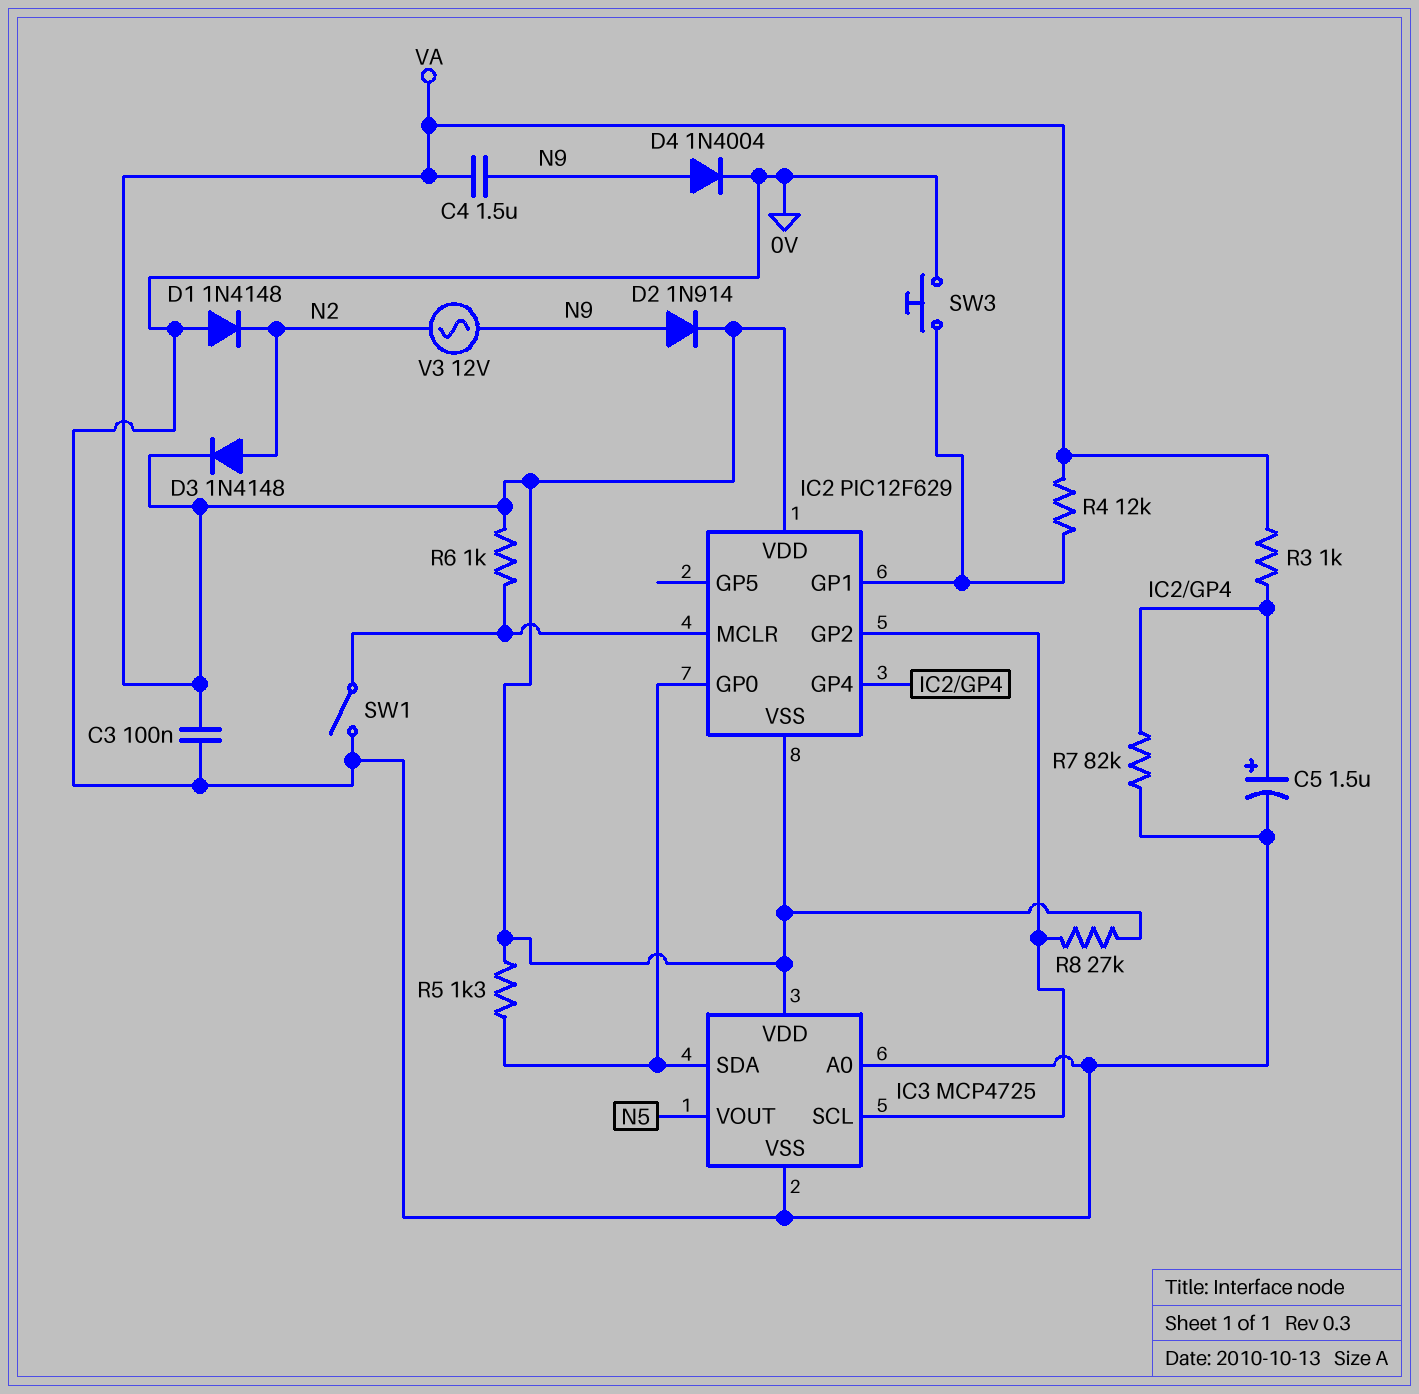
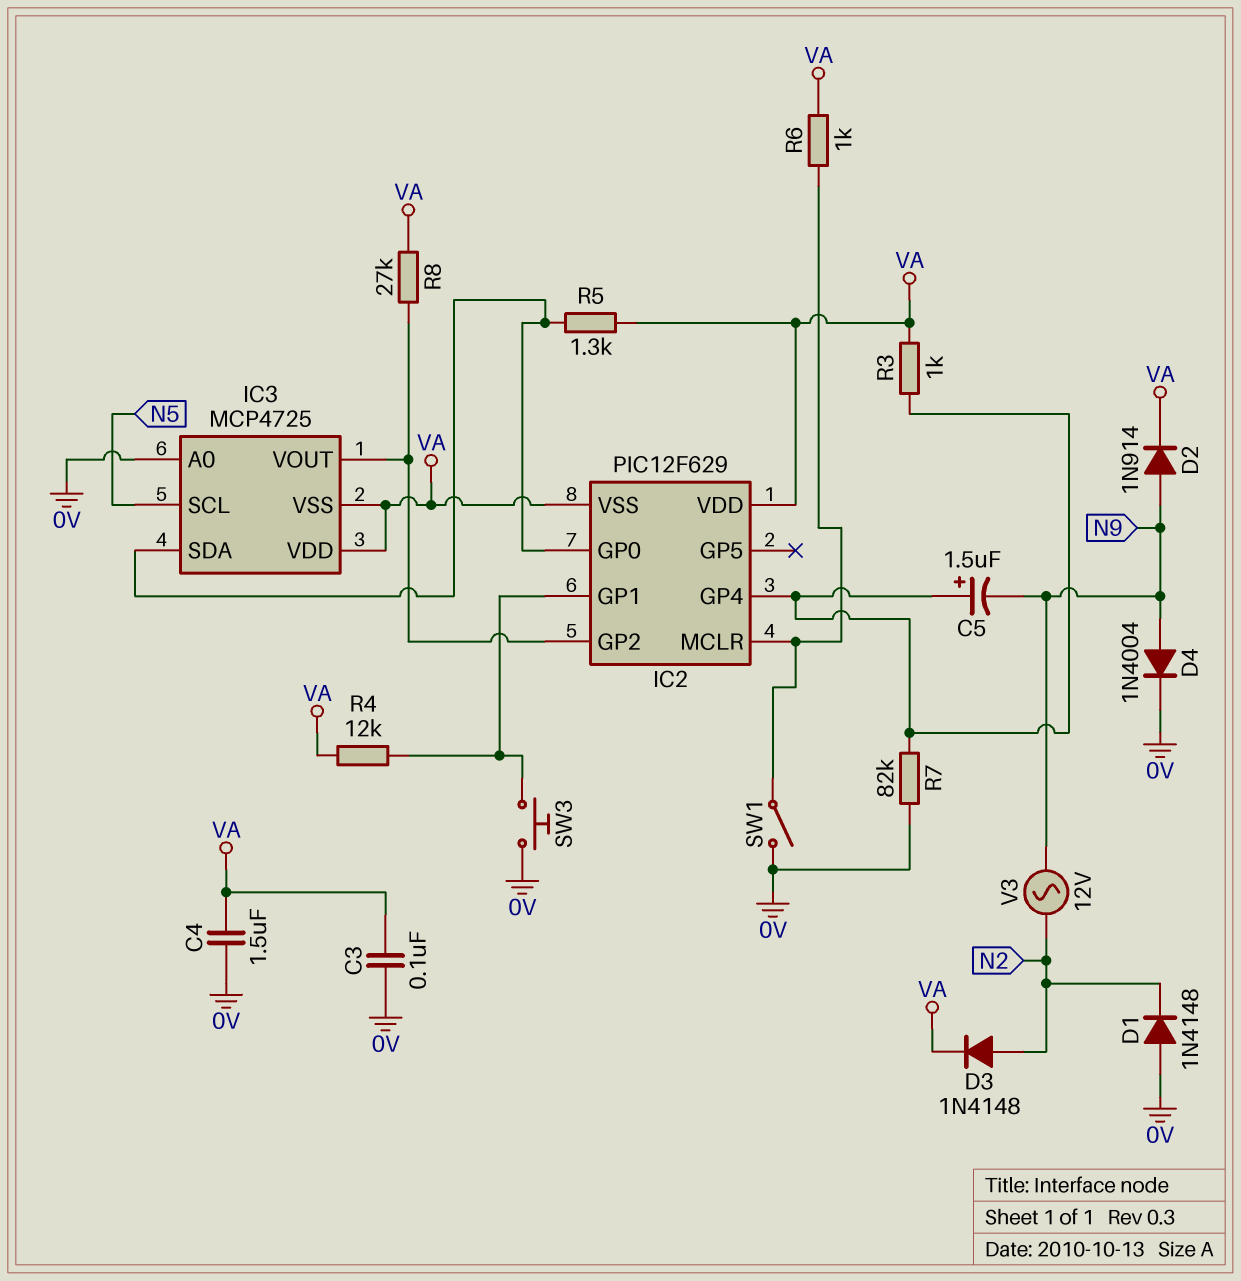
C4: 1.5uF (N9, VA) -> 1.5uF (0V, VA)
C5: 1.5uF (plus IC2/GP4, minus 0V) -> 1.5uF (plus IC2/GP4, minus N9)
IC3 pin SCL: IC2/GP2 -> N5
IC3 pin VOUT: N5 -> IC2/GP2
IC3 pin VSS: 0V -> VA

